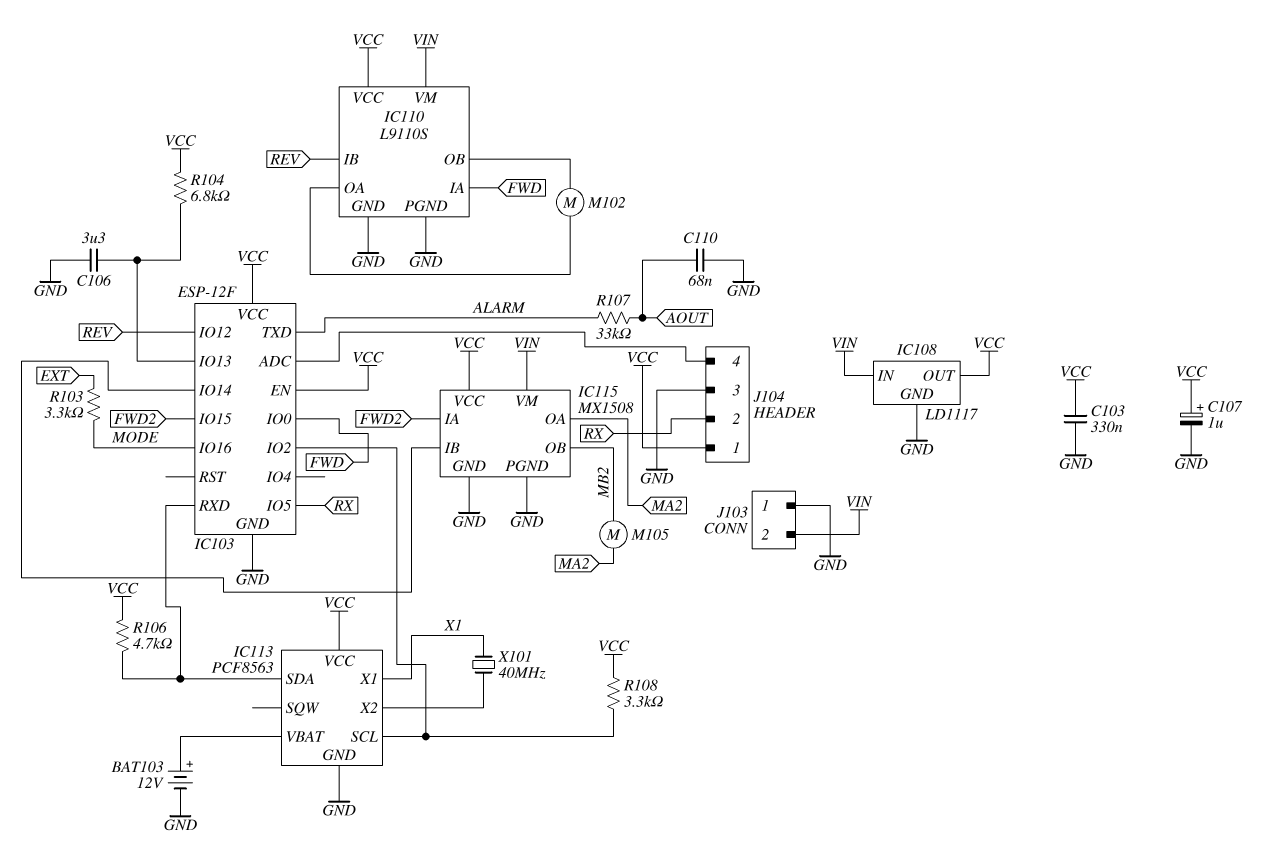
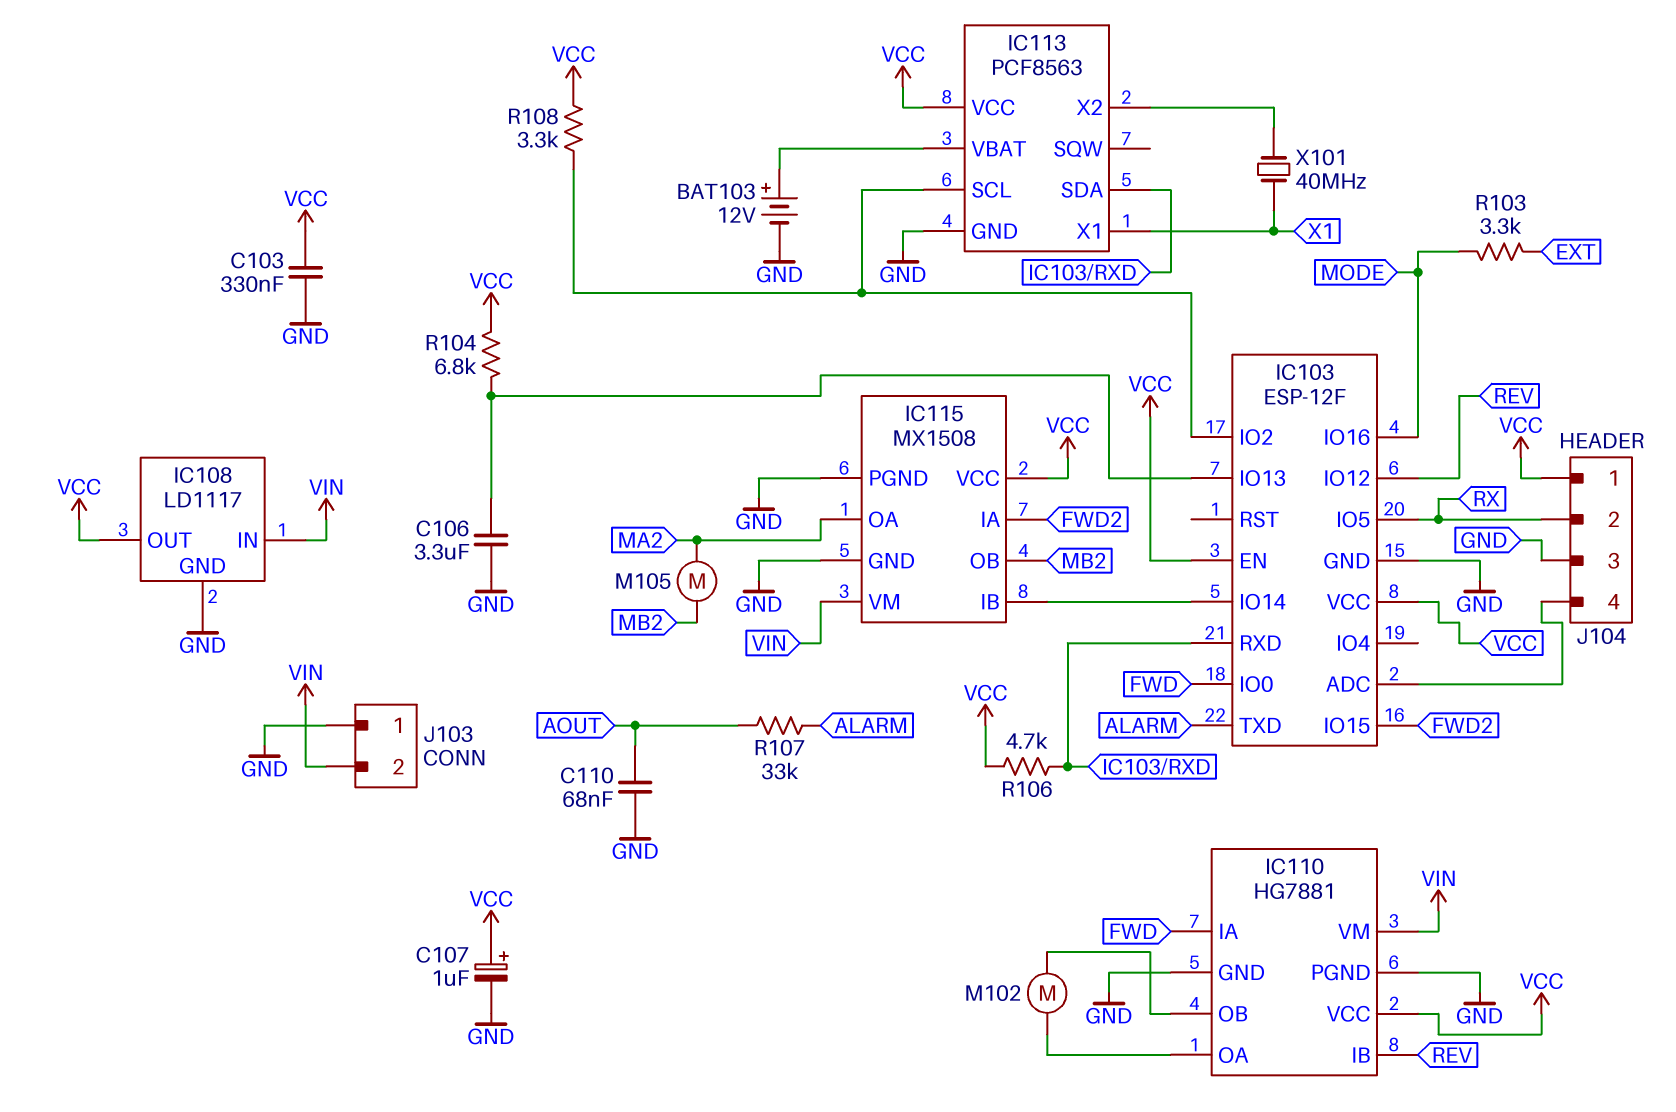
IC110: L9110S -> HG7881

